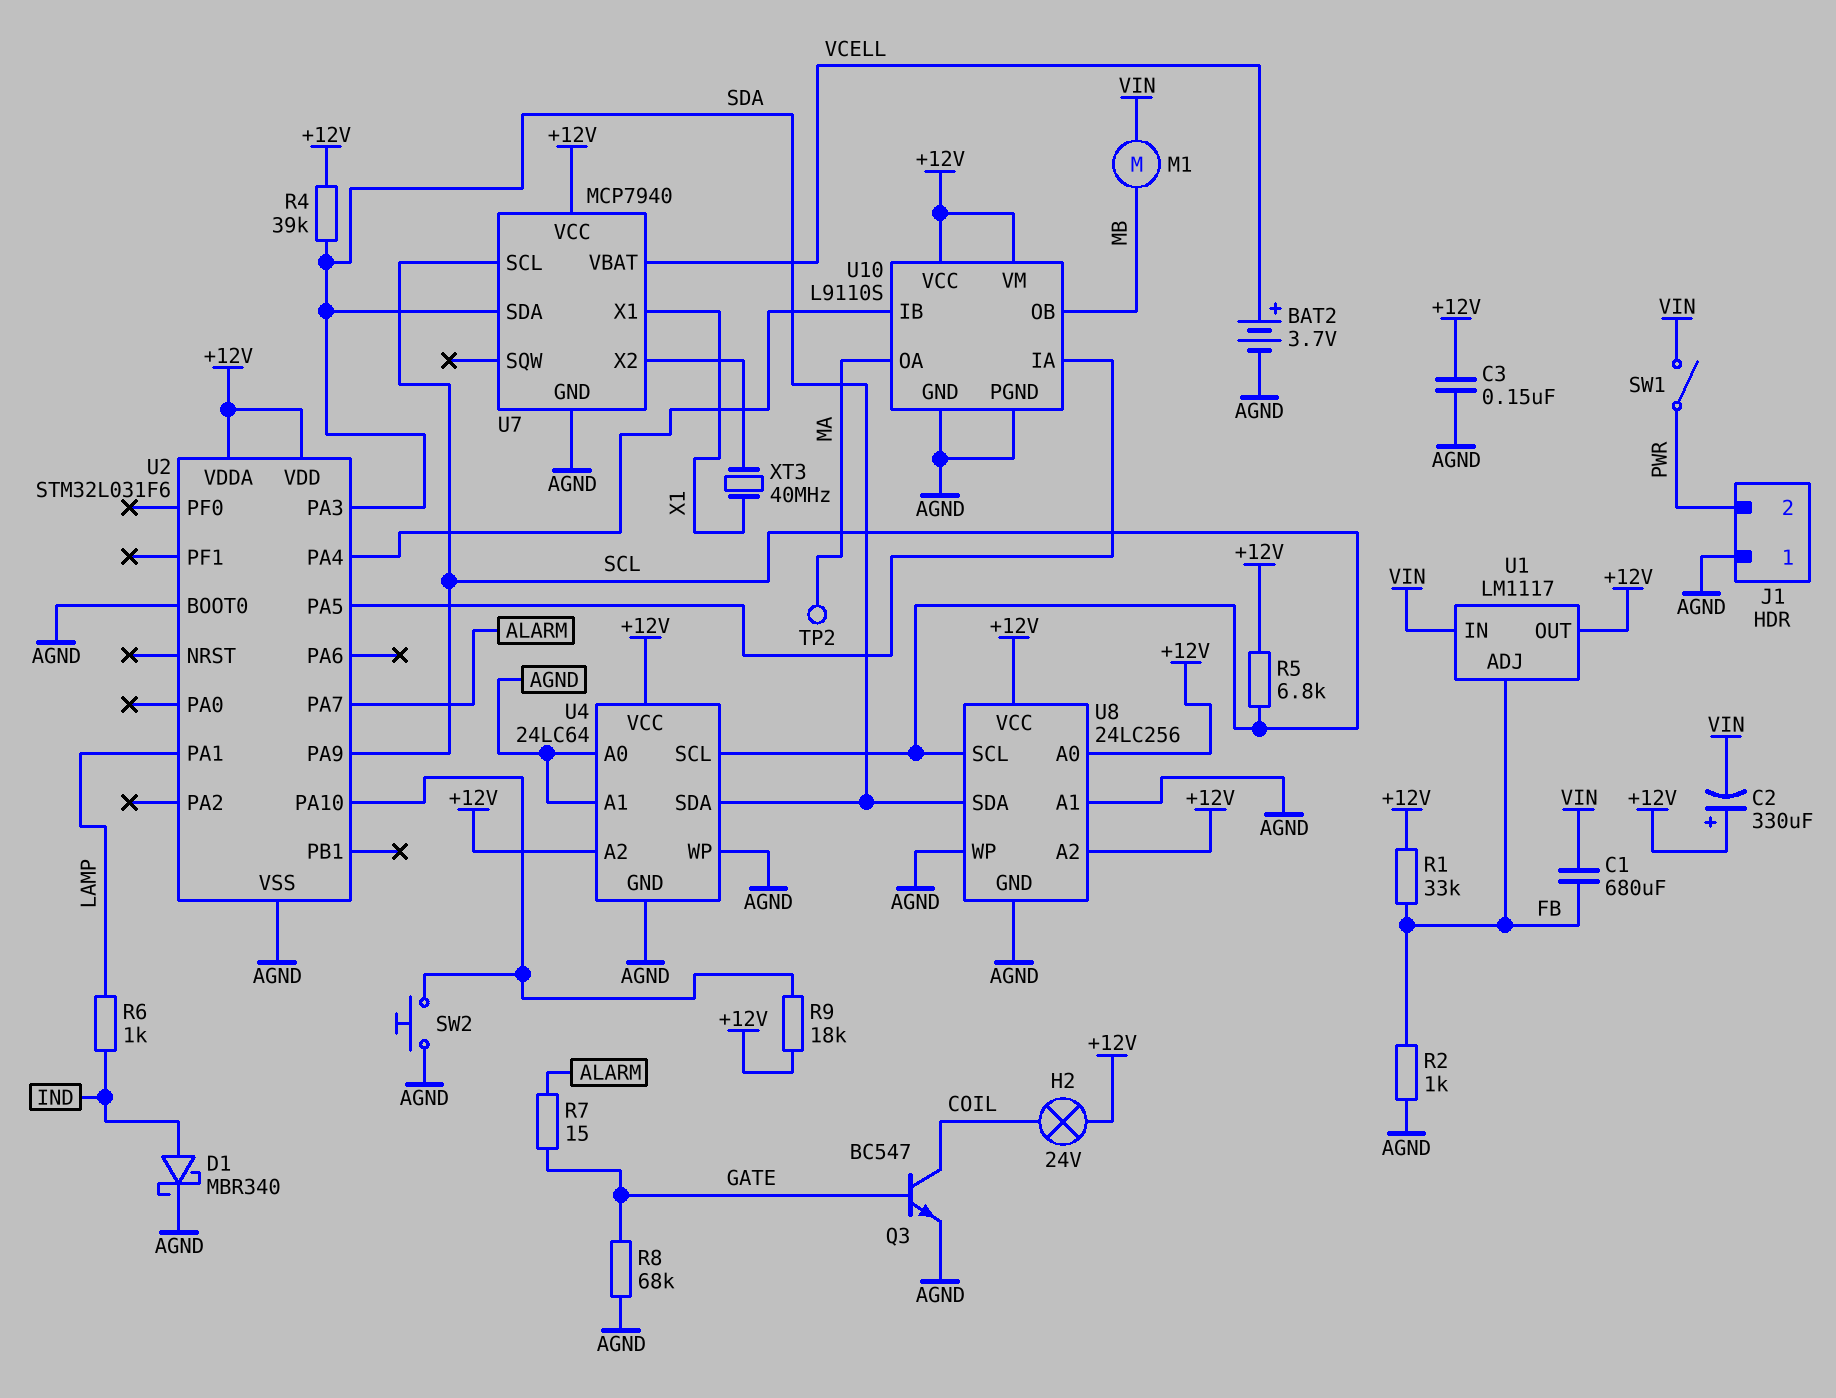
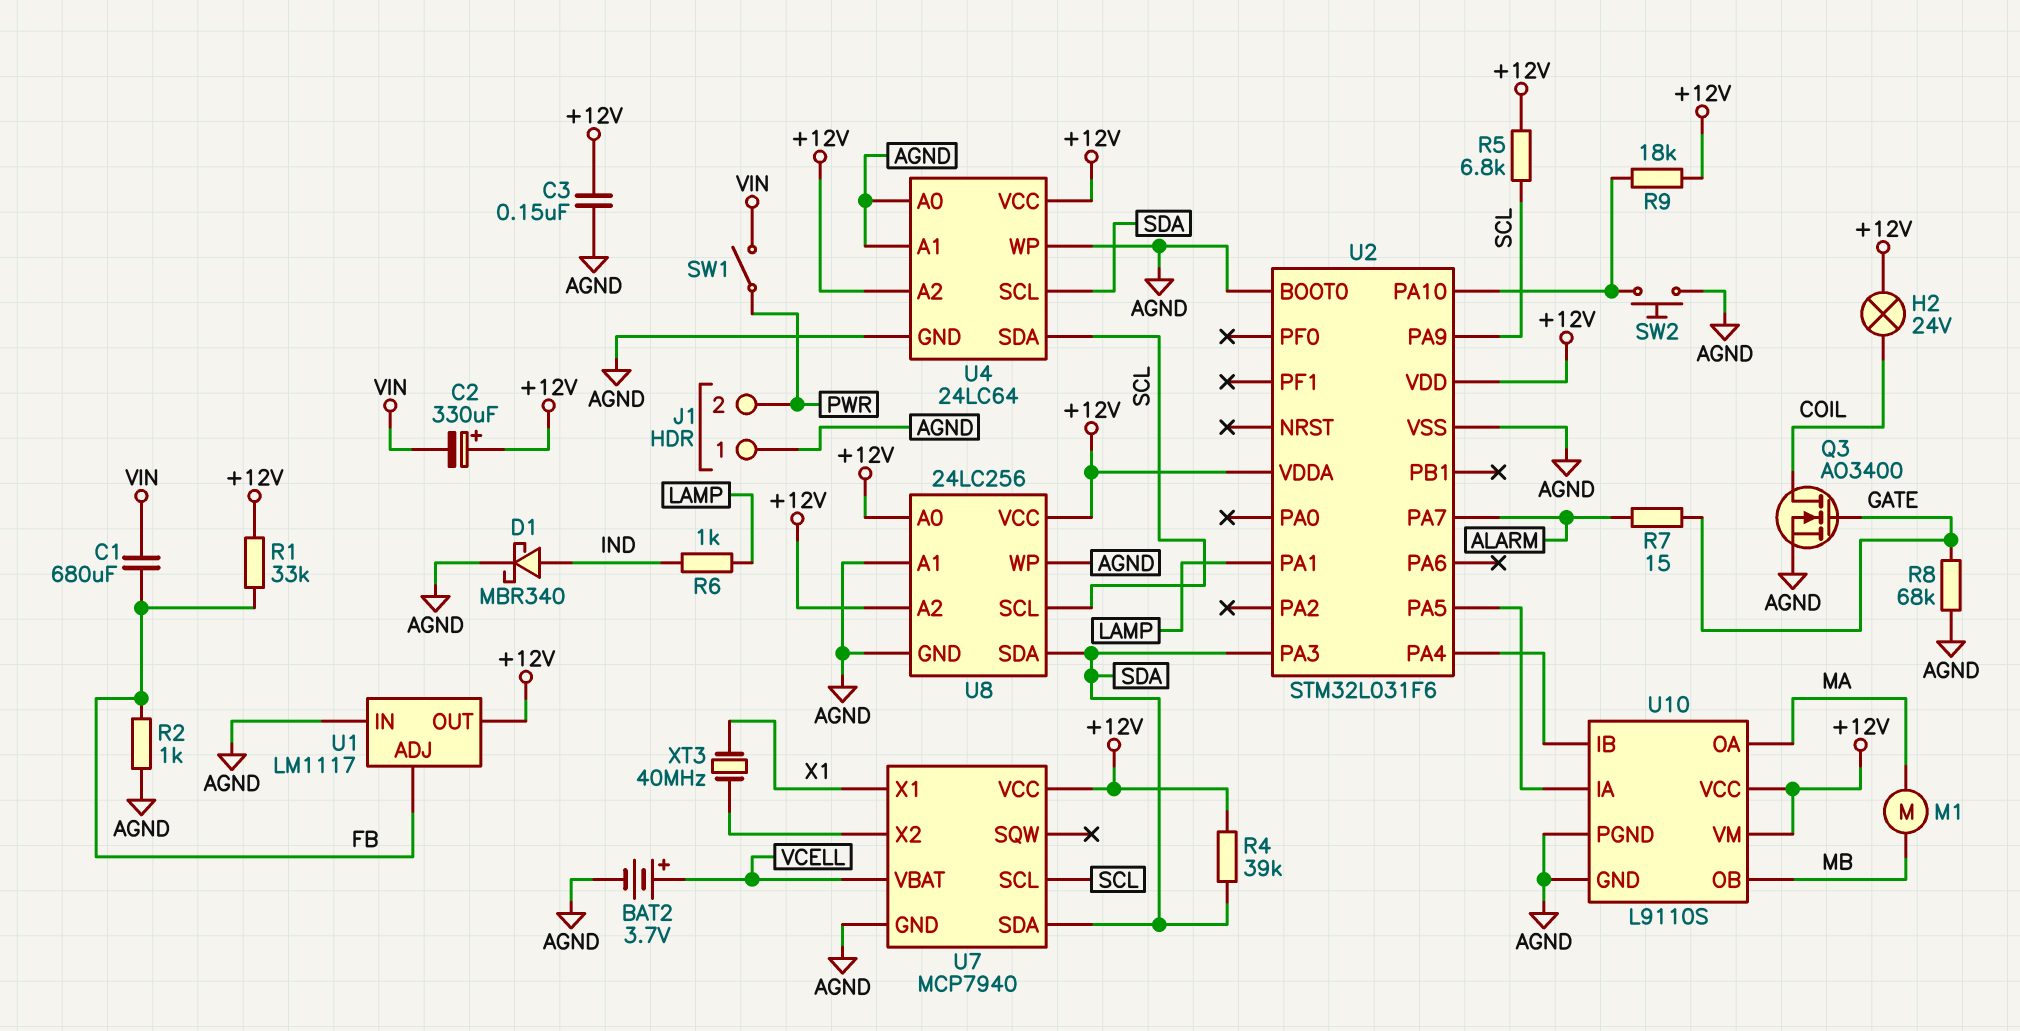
M1: motor (MB, VIN) -> motor (MA, MB)
Q3: NPN BC547 (B GATE, C COIL, E AGND) -> NMOS AO3400 (G GATE, D COIL, S AGND)
TP2: test point (MA) -> none
U1 pin IN: VIN -> AGND
U4 pin SCL: SCL -> SDA
U4 pin SDA: SDA -> SCL

